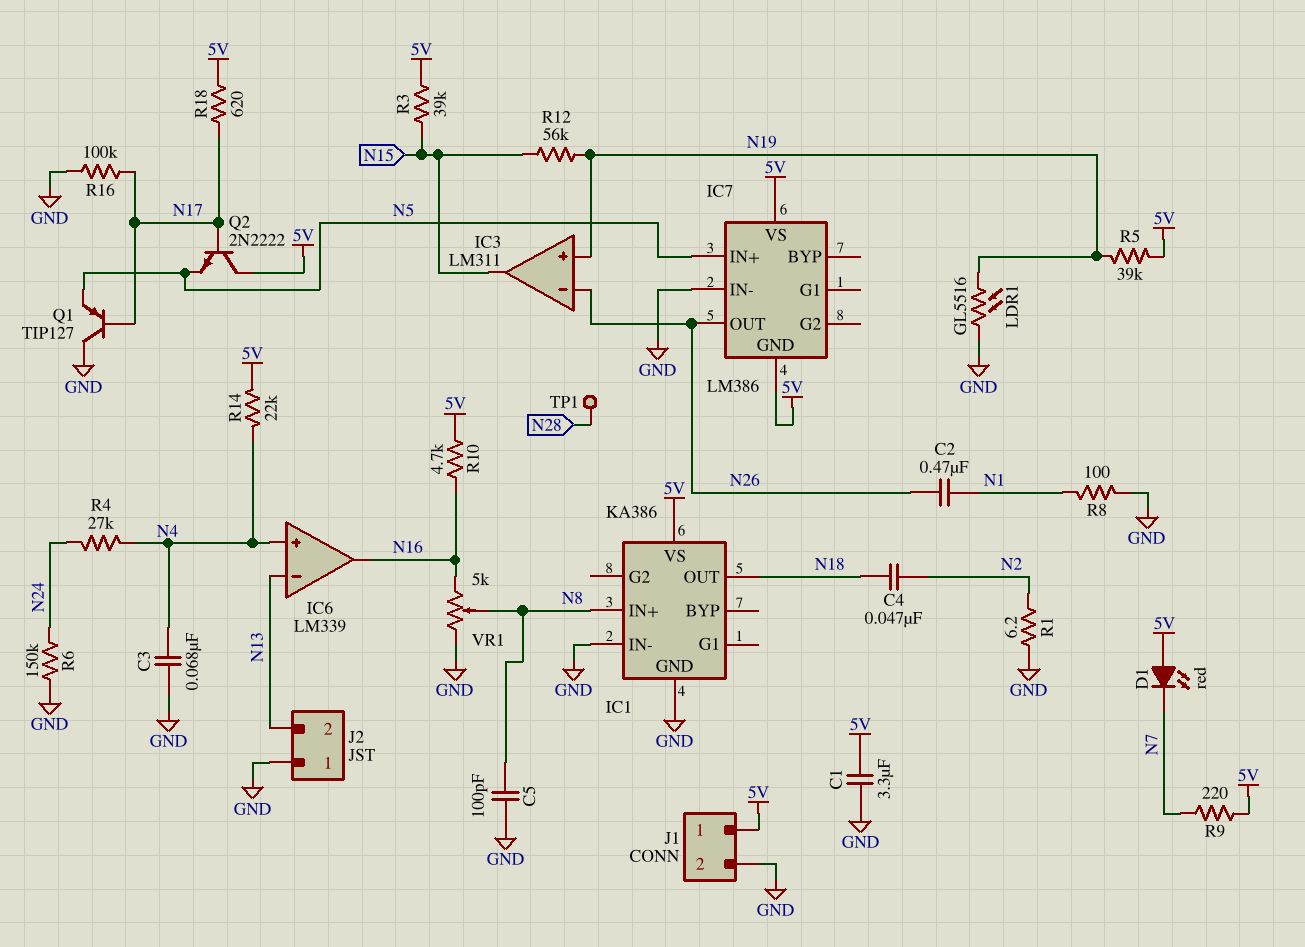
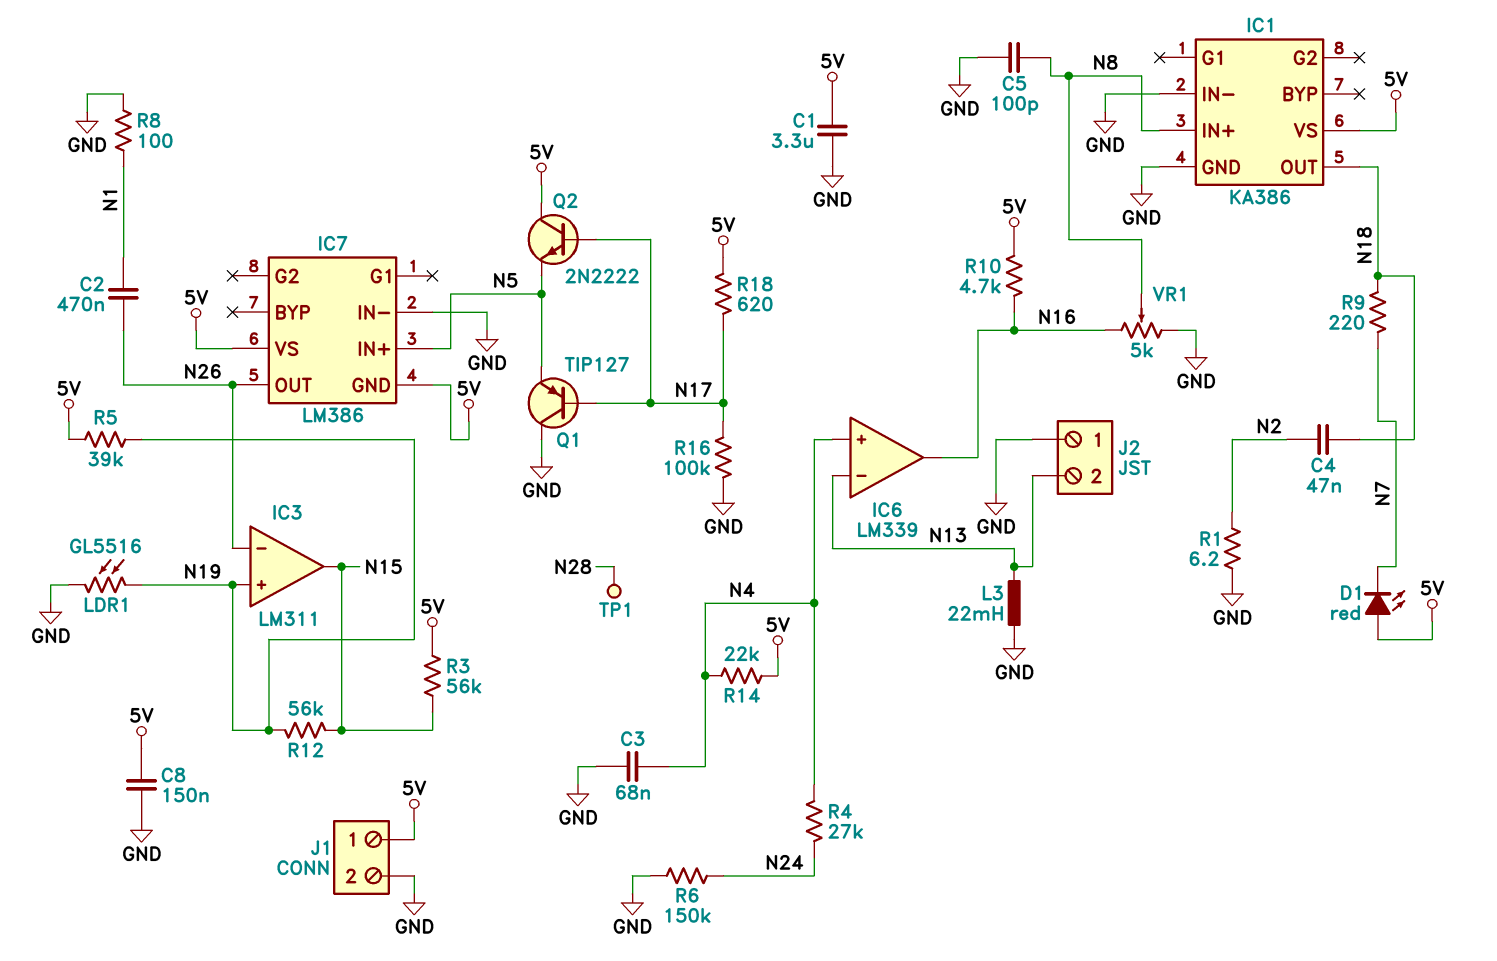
C8: none -> 150nF (5V, GND)
L3: none -> 22mH (GND, N13)
R3: 39k (5V, N15) -> 56k (5V, N15)
R9: 220 (5V, N7) -> 220 (N7, N18)

